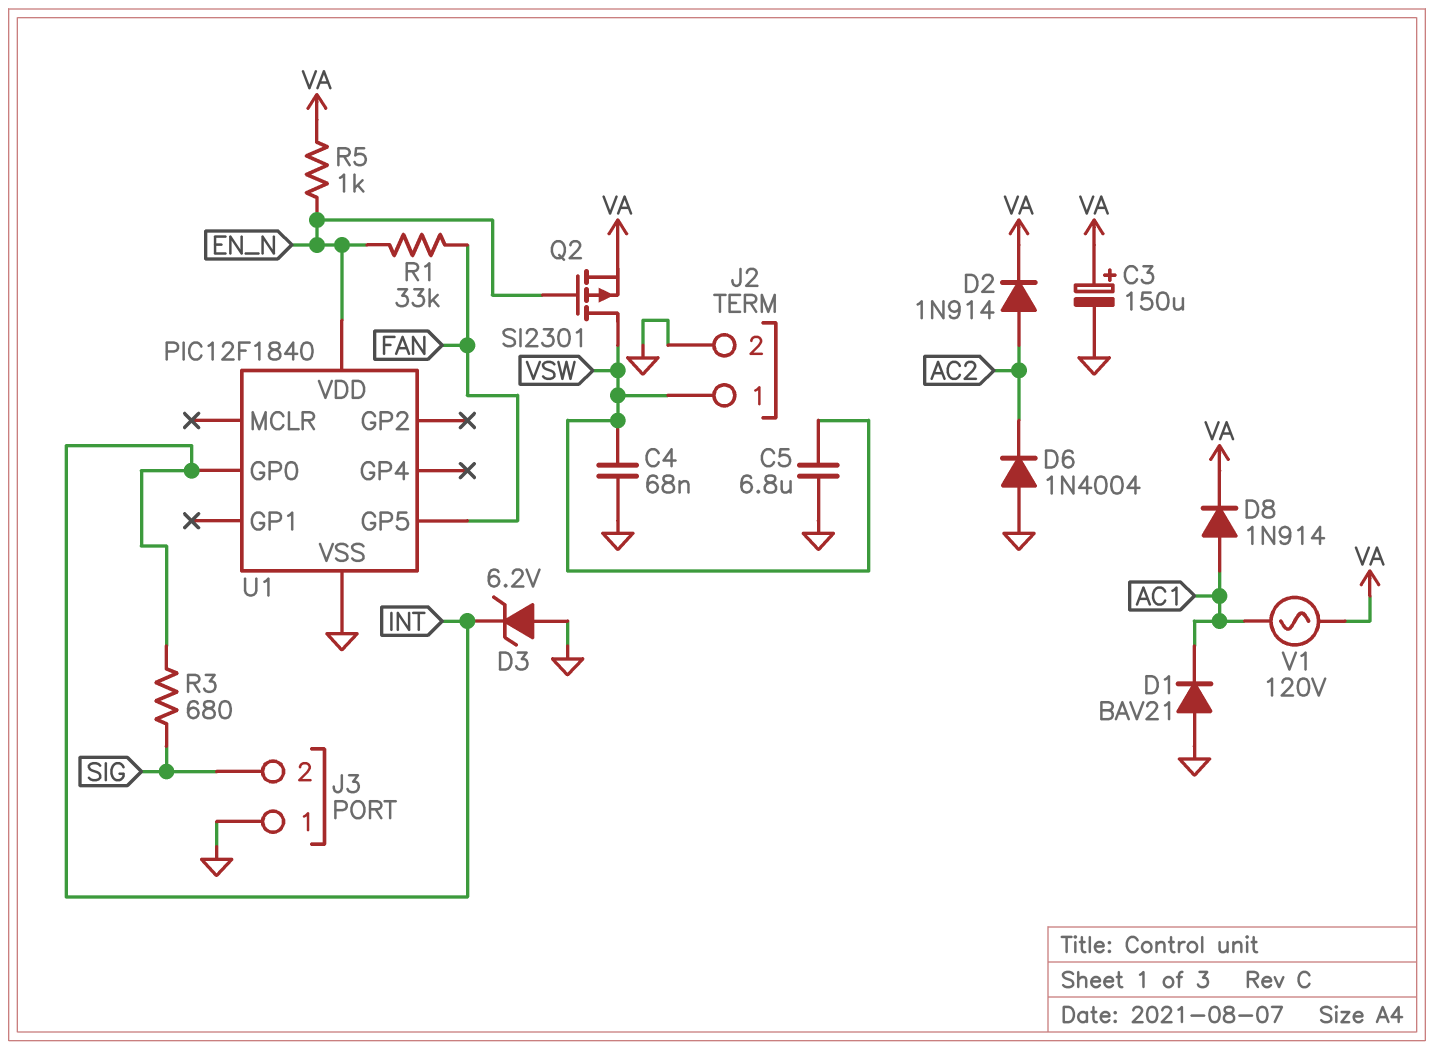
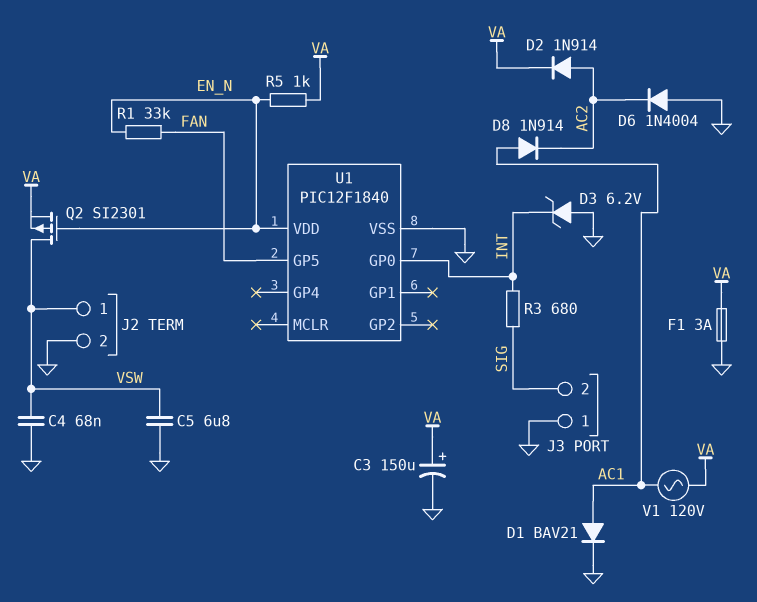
D1: diode BAV21 (A GND, K AC1) -> diode BAV21 (A AC1, K GND)
D8: diode 1N914 (A AC1, K VA) -> diode 1N914 (A AC1, K AC2)
F1: none -> 3A (GND, VA)

